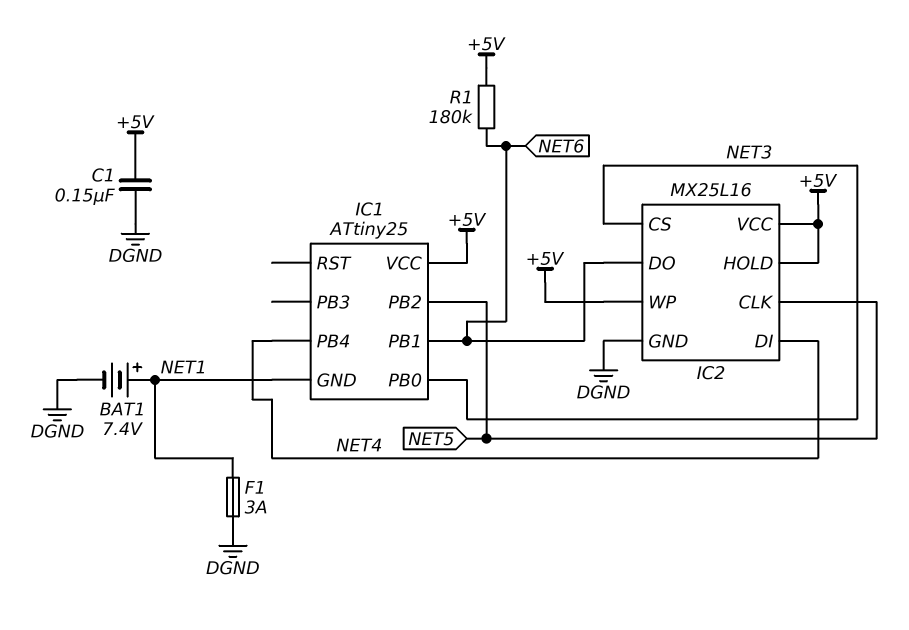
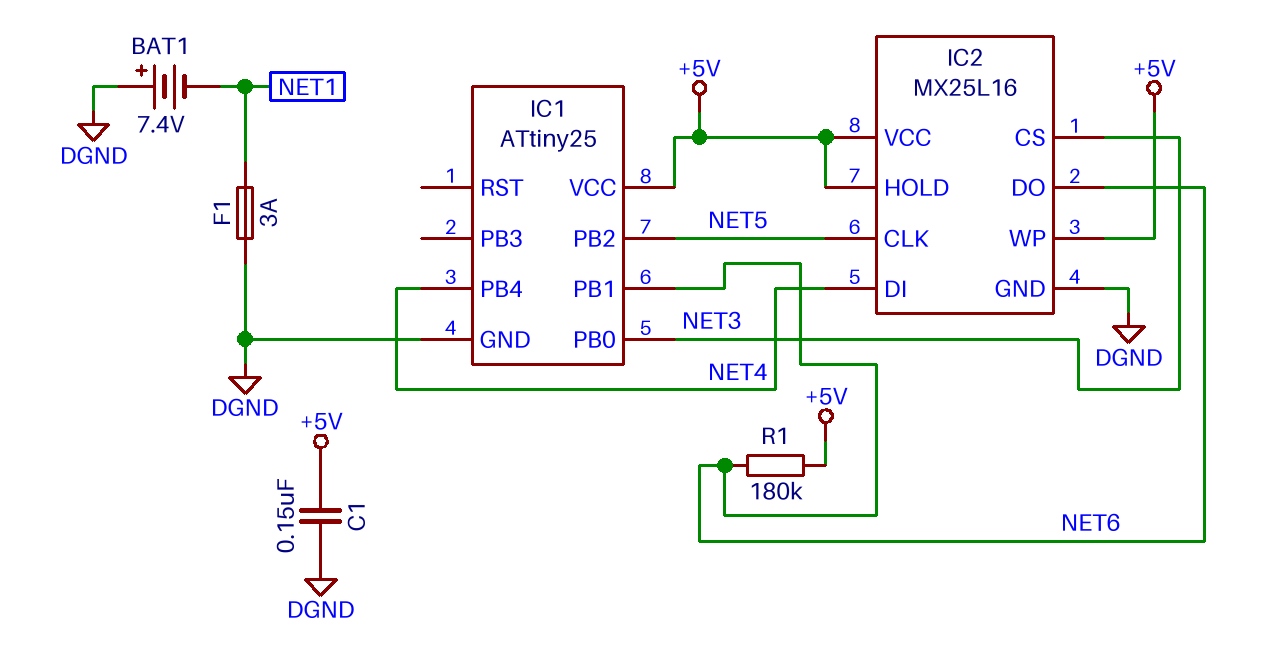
BAT1: 7.4V (plus NET1, minus DGND) -> 7.4V (plus DGND, minus NET1)
IC1 pin GND: NET1 -> DGND

